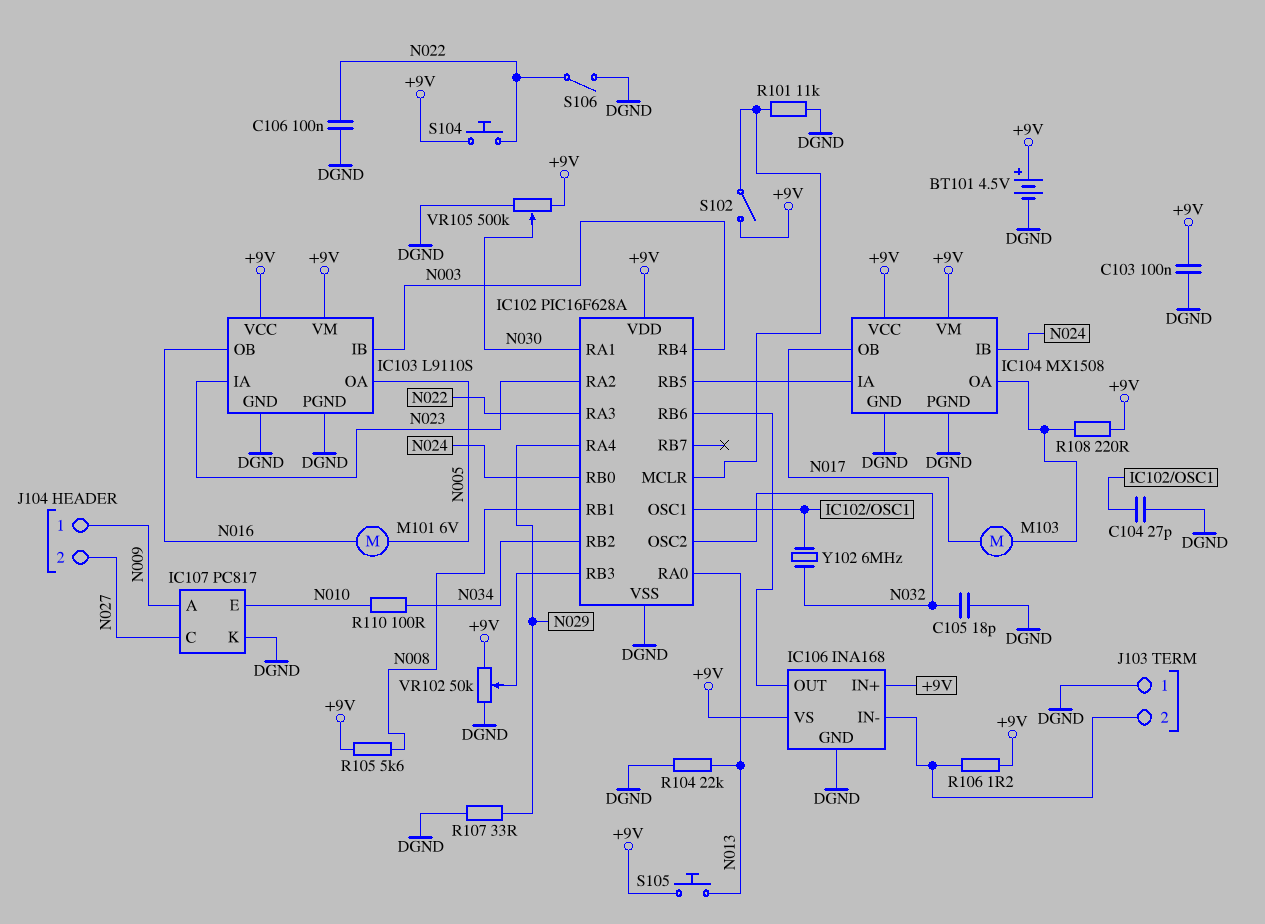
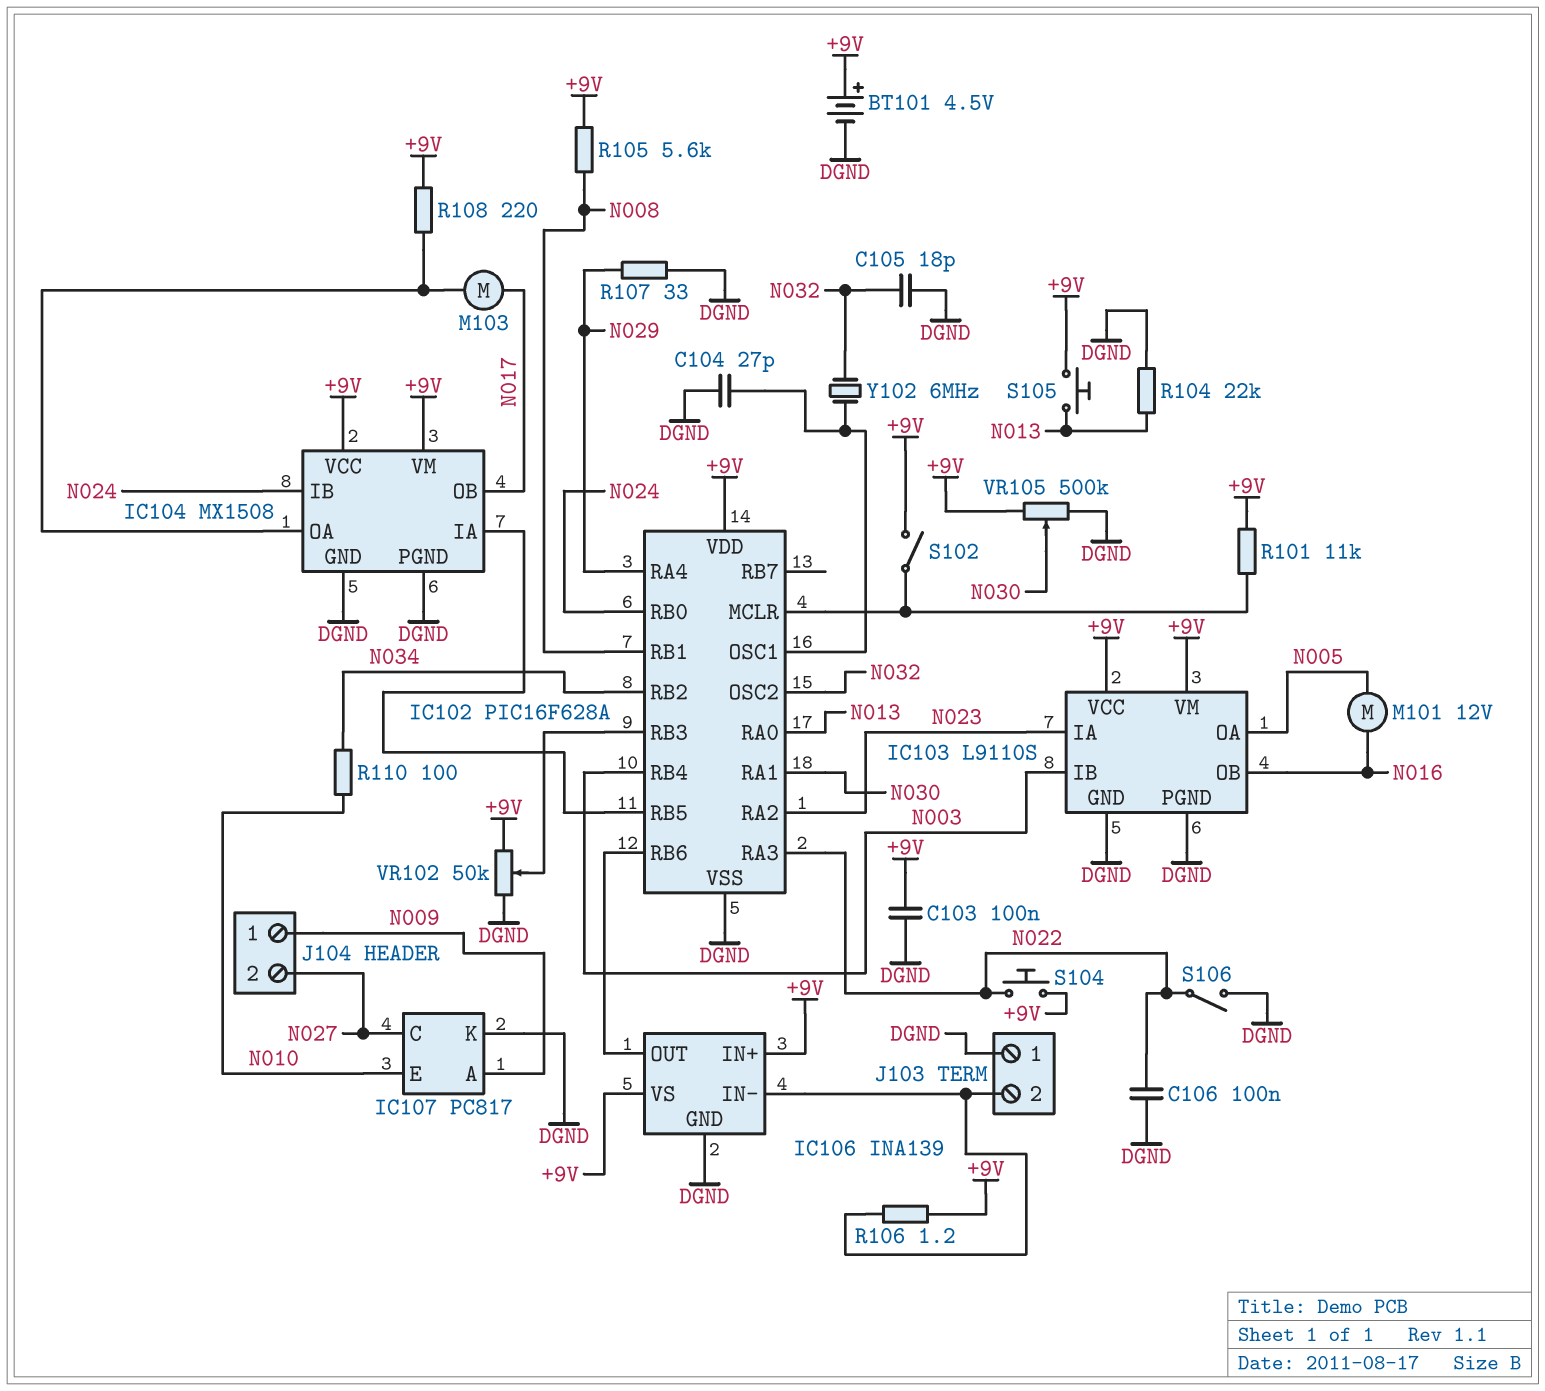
IC106: INA168 -> INA139
M101: motor 6V (N005, N016) -> motor 12V (N005, N016)
R101: 11k (DGND, IC102/MCLR) -> 11k (+9V, IC102/MCLR)

